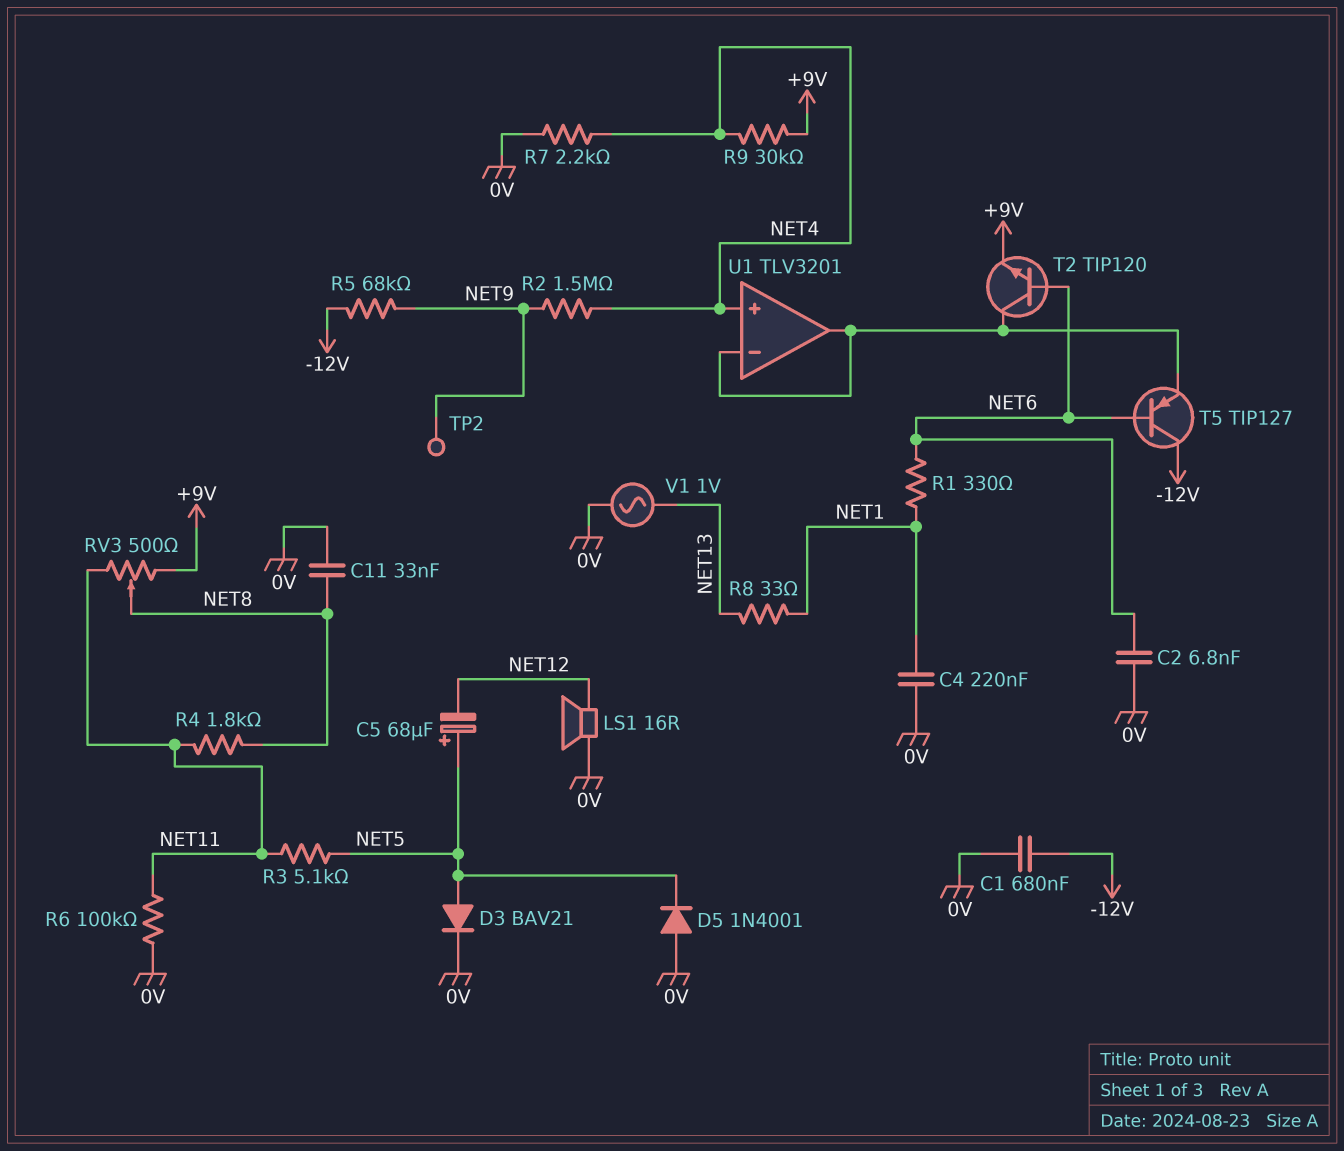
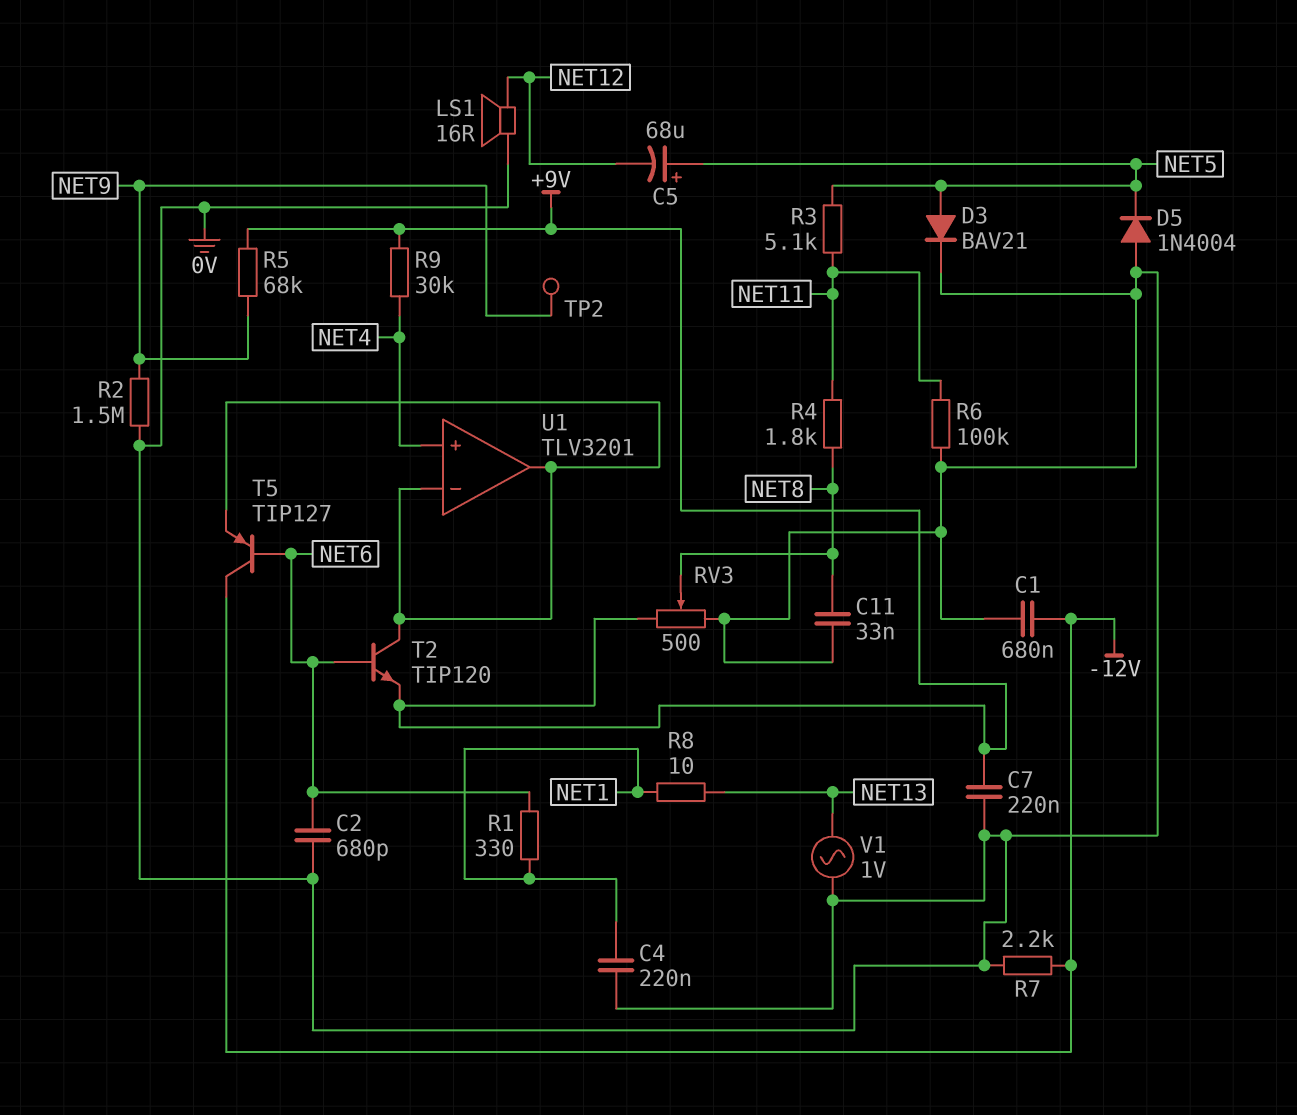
C2: 6.8nF (0V, NET6) -> 680pF (0V, NET6)
C7: none -> 220nF (+9V, 0V)
D5: diode 1N4001 (A 0V, K NET5) -> diode 1N4004 (A 0V, K NET5)
R2: 1.5M (NET4, NET9) -> 1.5M (0V, NET9)
R5: 68k (-12V, NET9) -> 68k (+9V, NET9)
R7: 2.2k (0V, NET4) -> 2.2k (-12V, 0V)
R8: 33 (NET1, NET13) -> 10 (NET1, NET13)
RV3: 500 (+9V, NET11, wiper NET8) -> 500 (+9V, 0V, wiper NET8)

